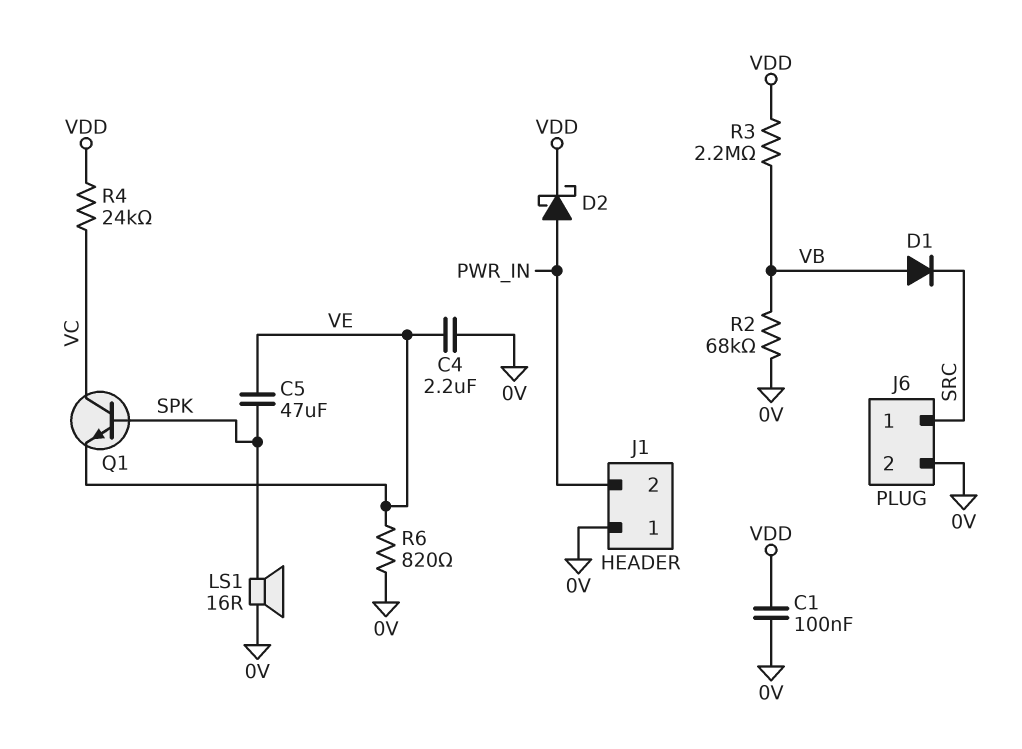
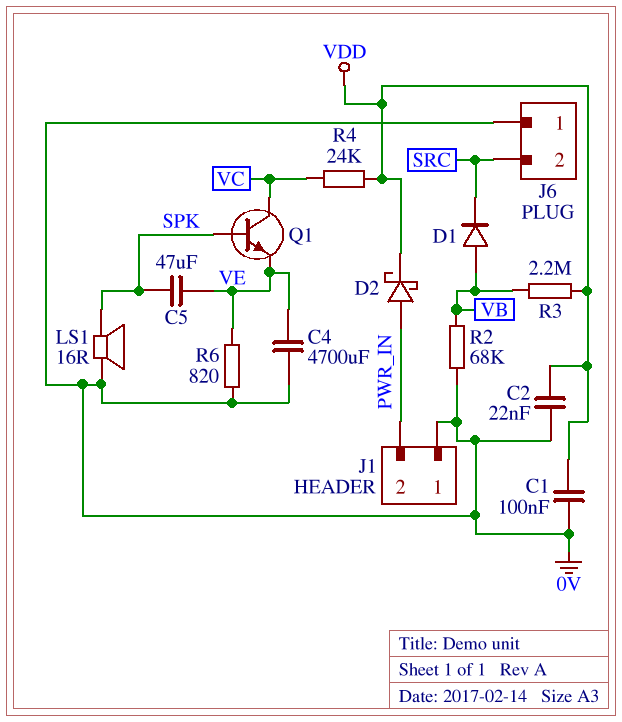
C2: none -> 22nF (0V, VDD)
C4: 2.2uF (0V, VE) -> 4700uF (0V, VE)
J6 pin 1: SRC -> 0V
J6 pin 2: 0V -> SRC

